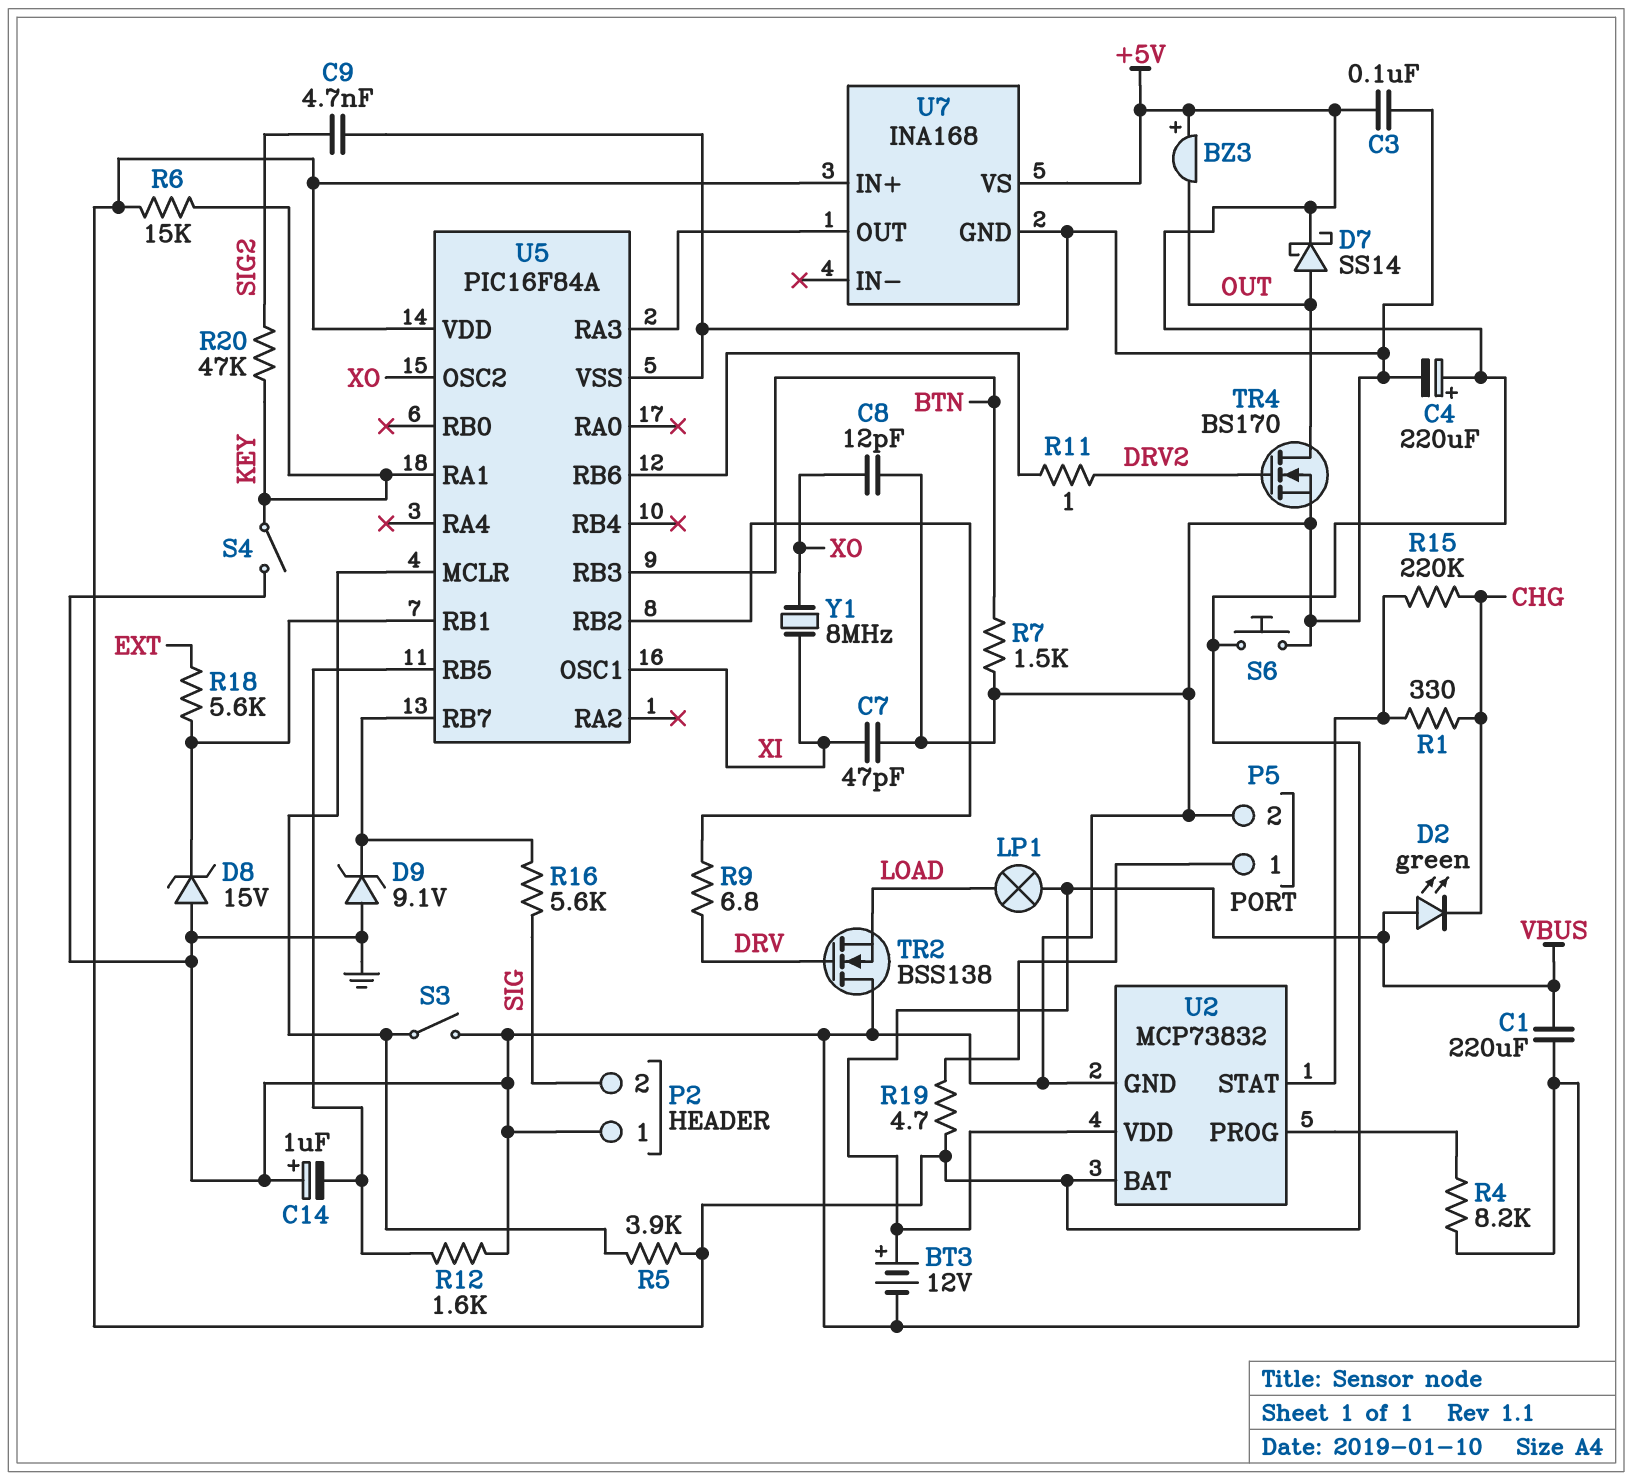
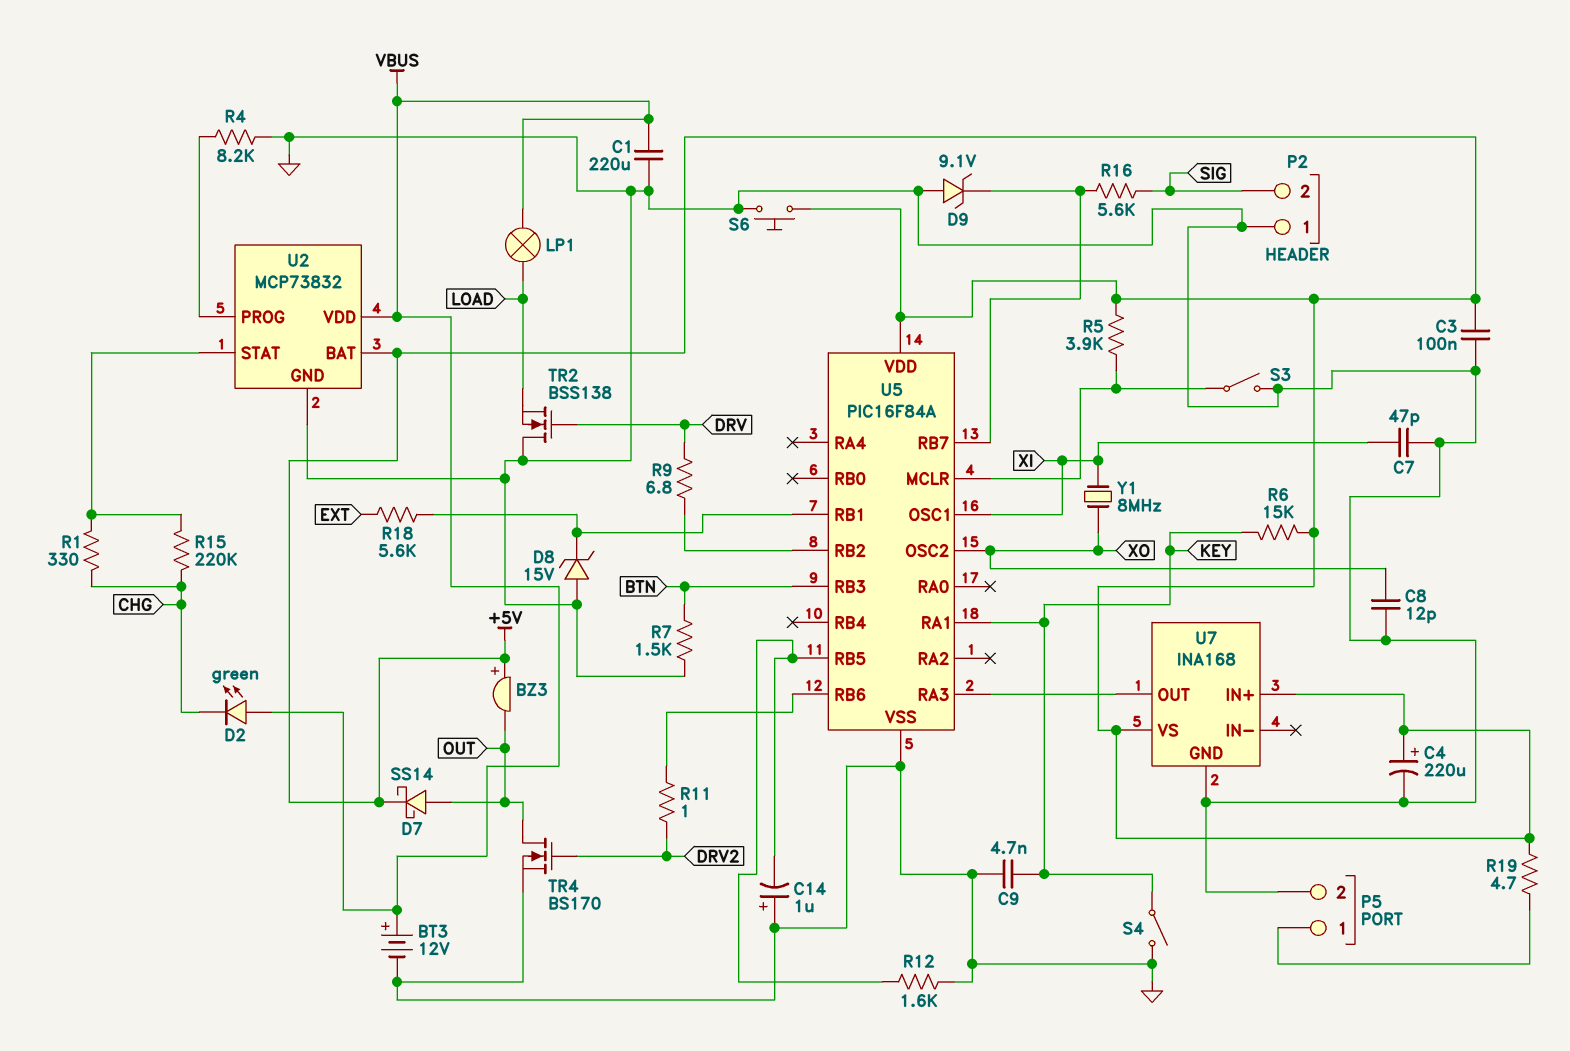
C9: 4.7nF (GND, SIG2) -> 4.7nF (GND, KEY)
R20: 47k (KEY, SIG2) -> none

